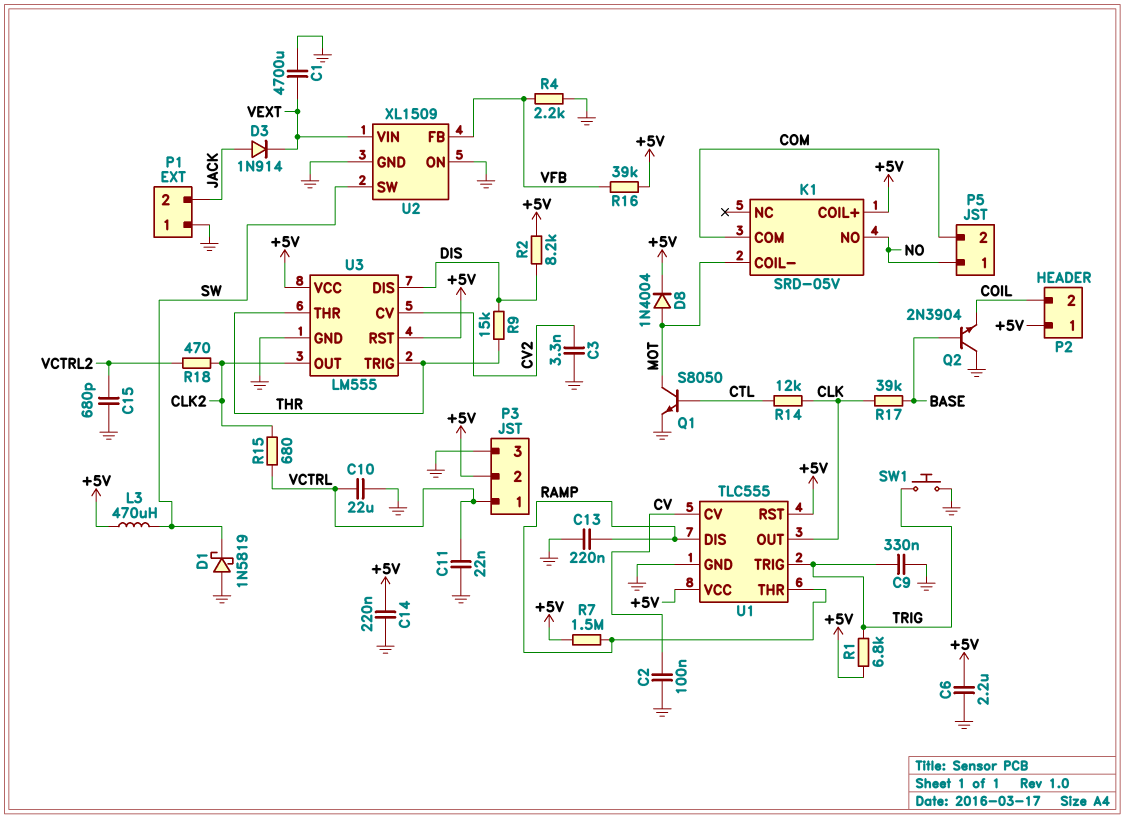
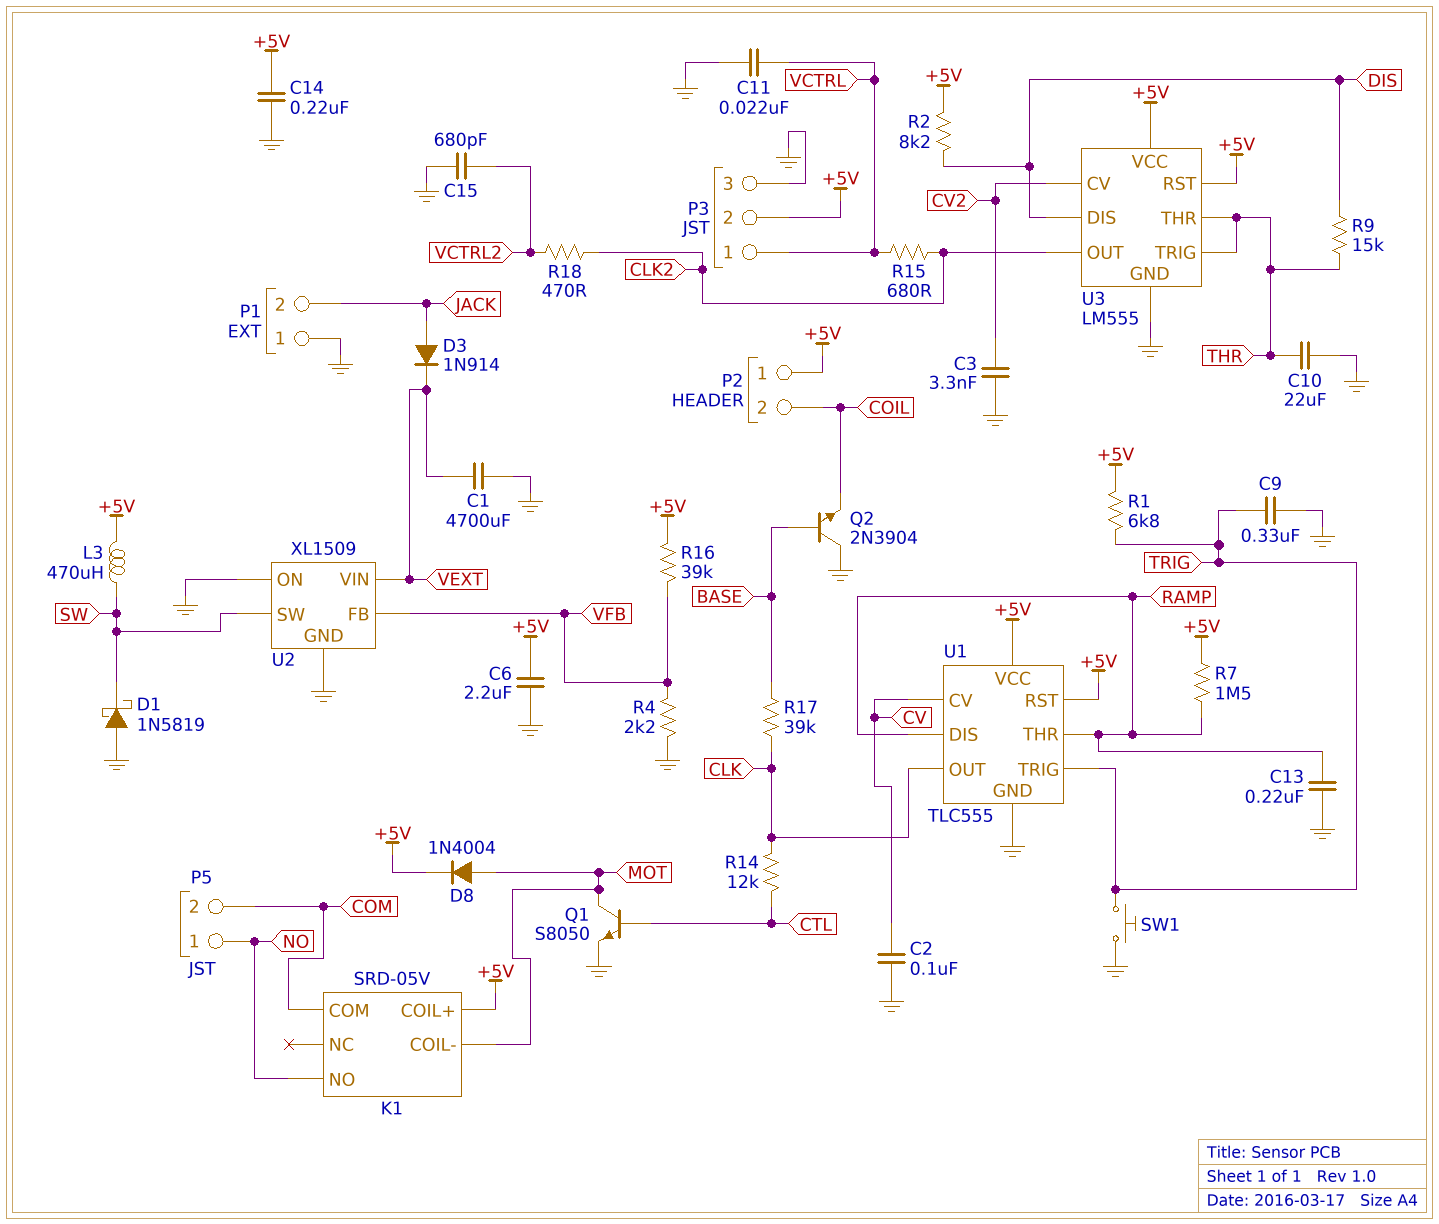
C10: 22uF (GND, VCTRL) -> 22uF (GND, THR)

